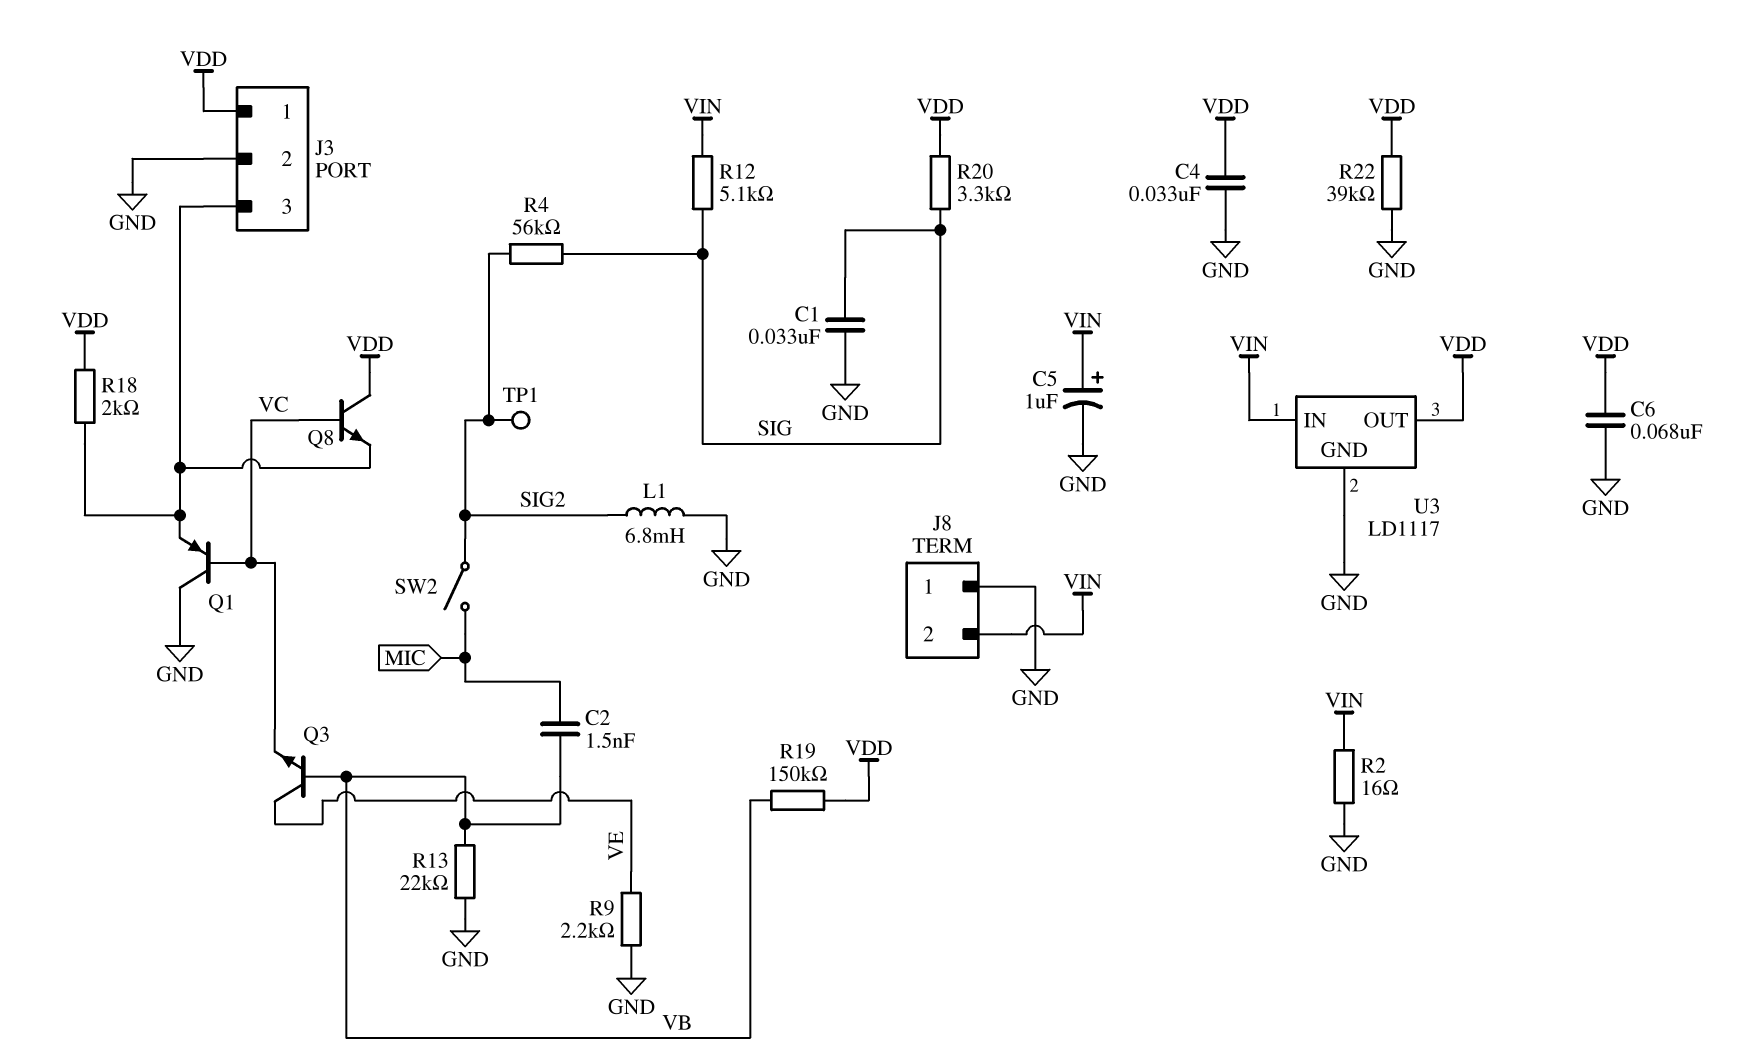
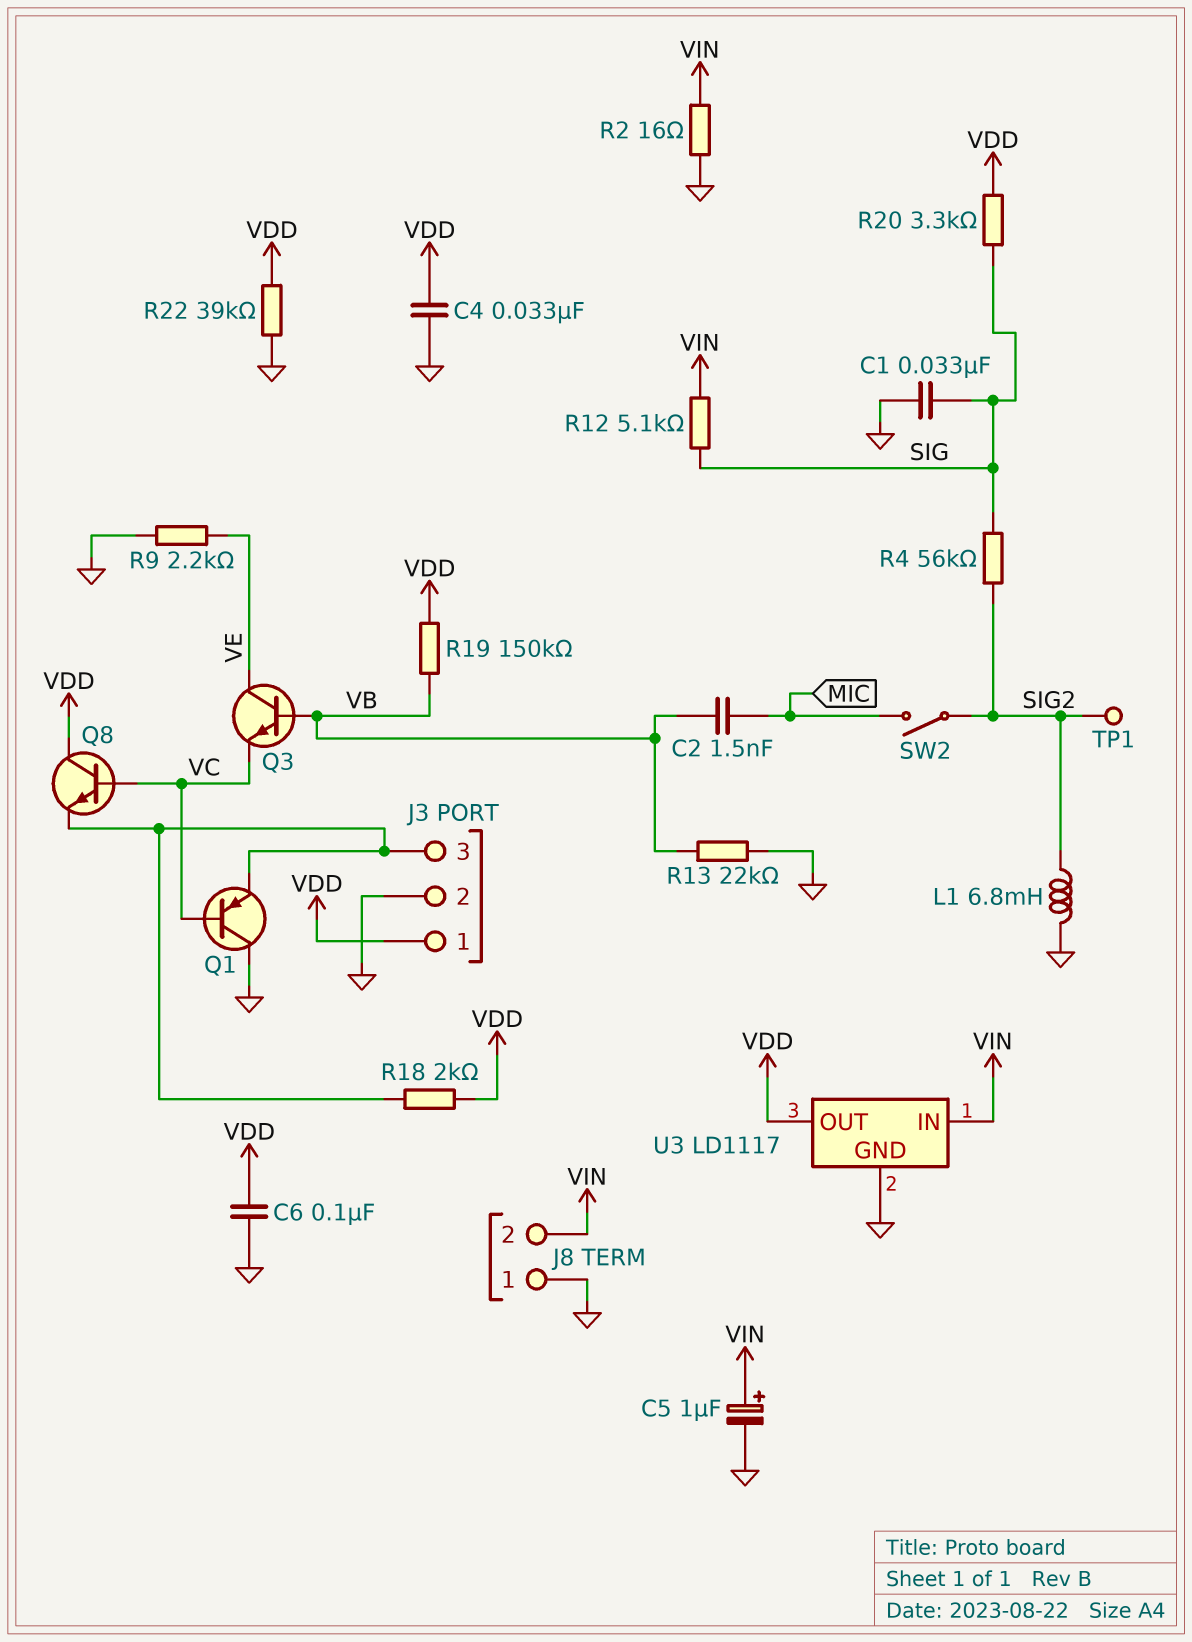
C6: 68nF (GND, VDD) -> 100nF (GND, VDD)

